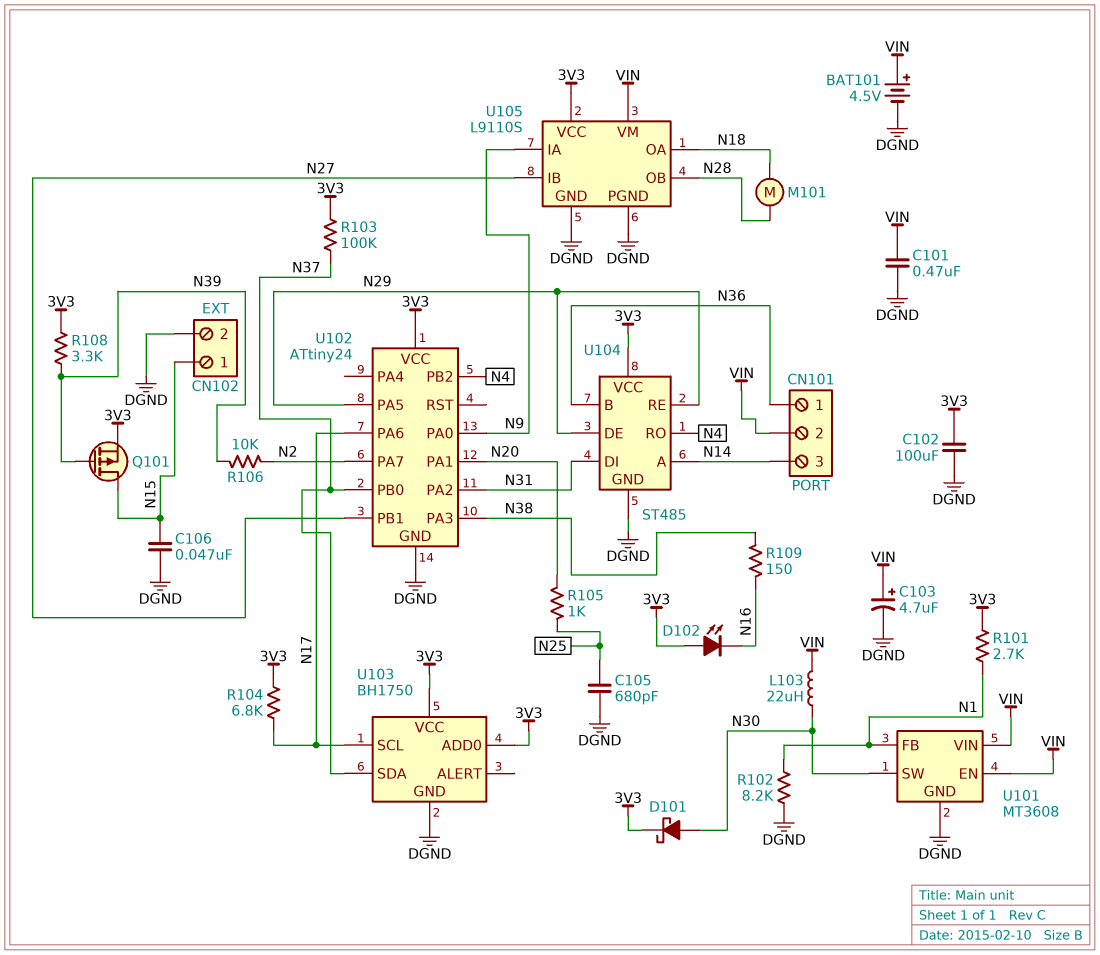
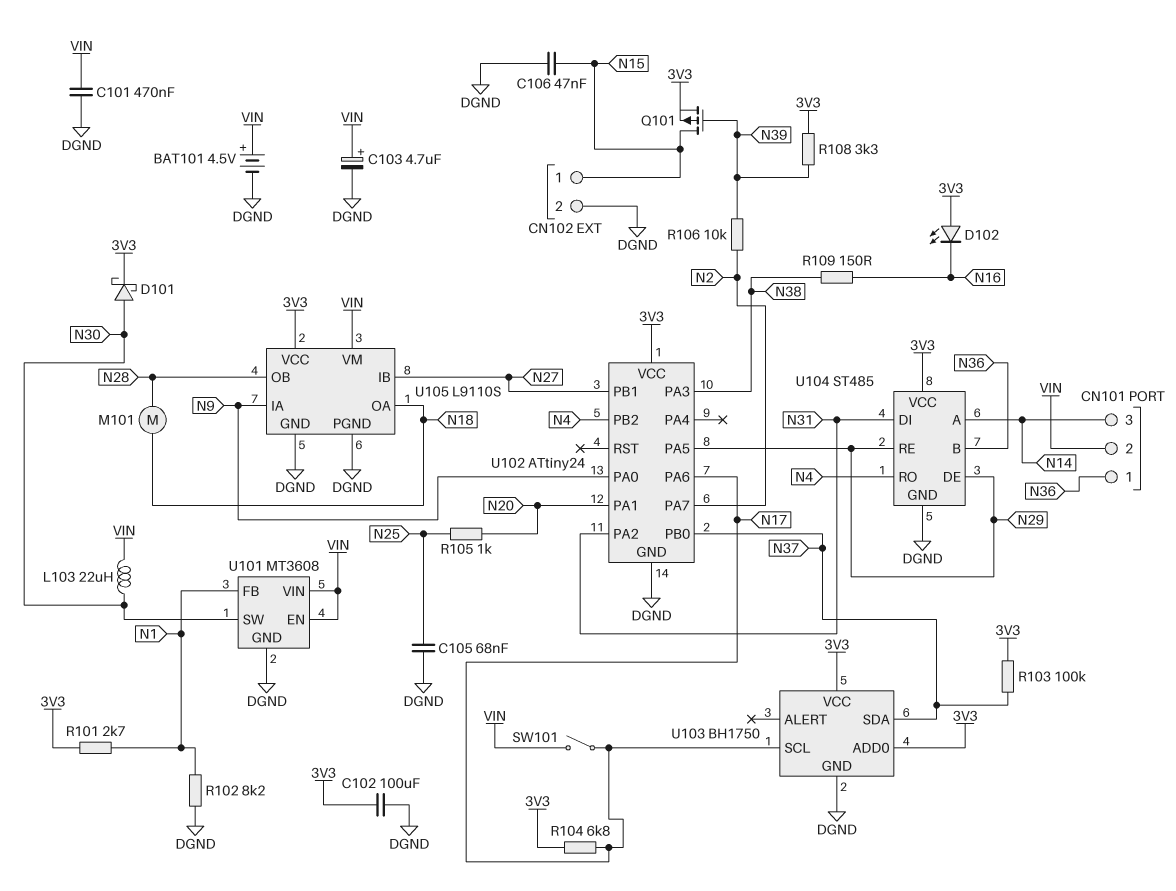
C105: 680pF (DGND, N25) -> 68nF (DGND, N25)
SW101: none -> switch (N17, VIN)

